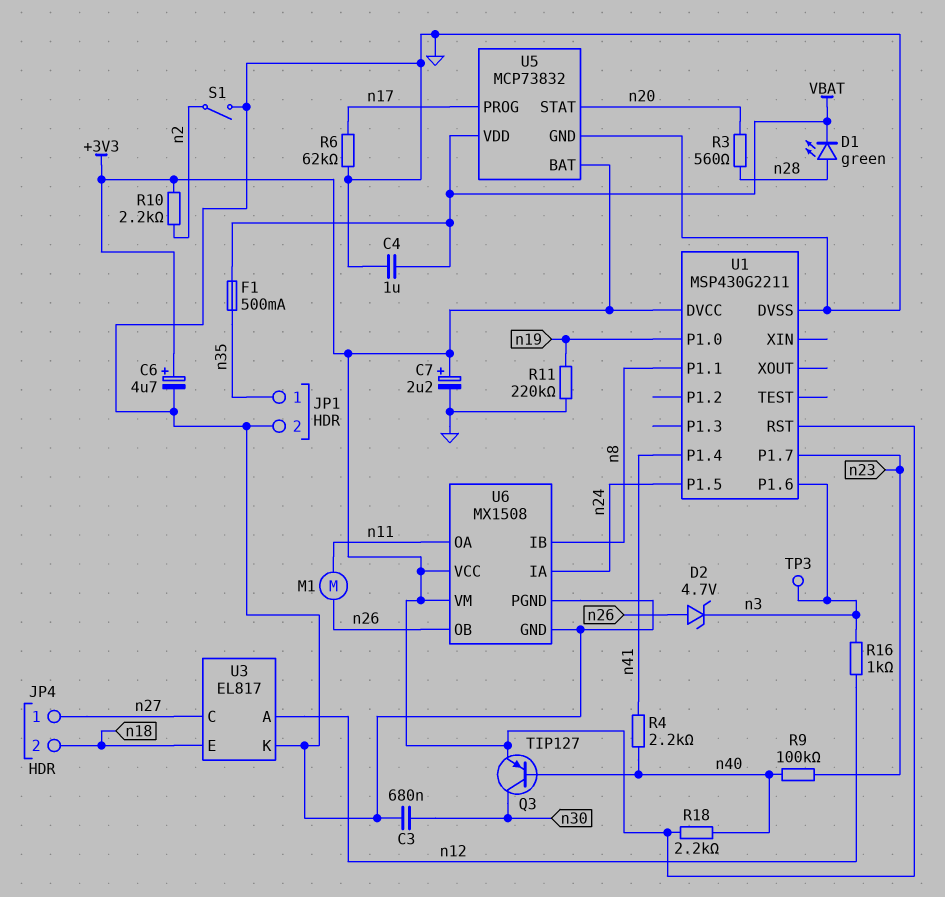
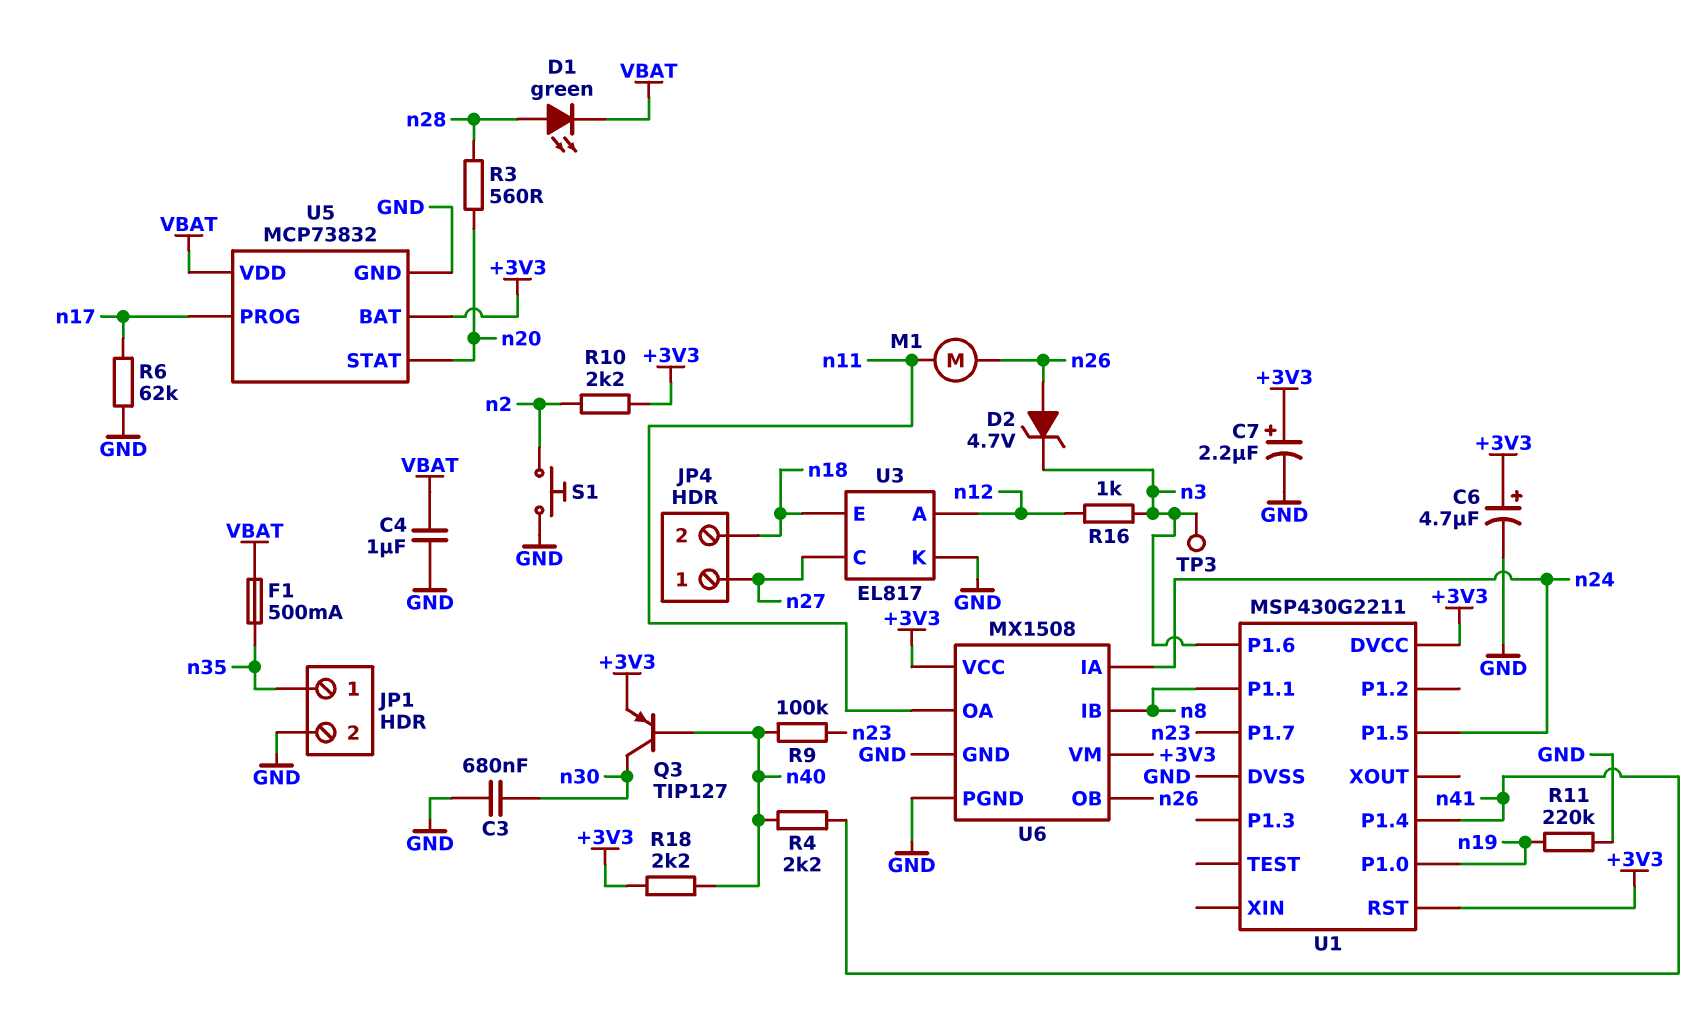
S1: switch (GND, n2) -> button (GND, n2)

